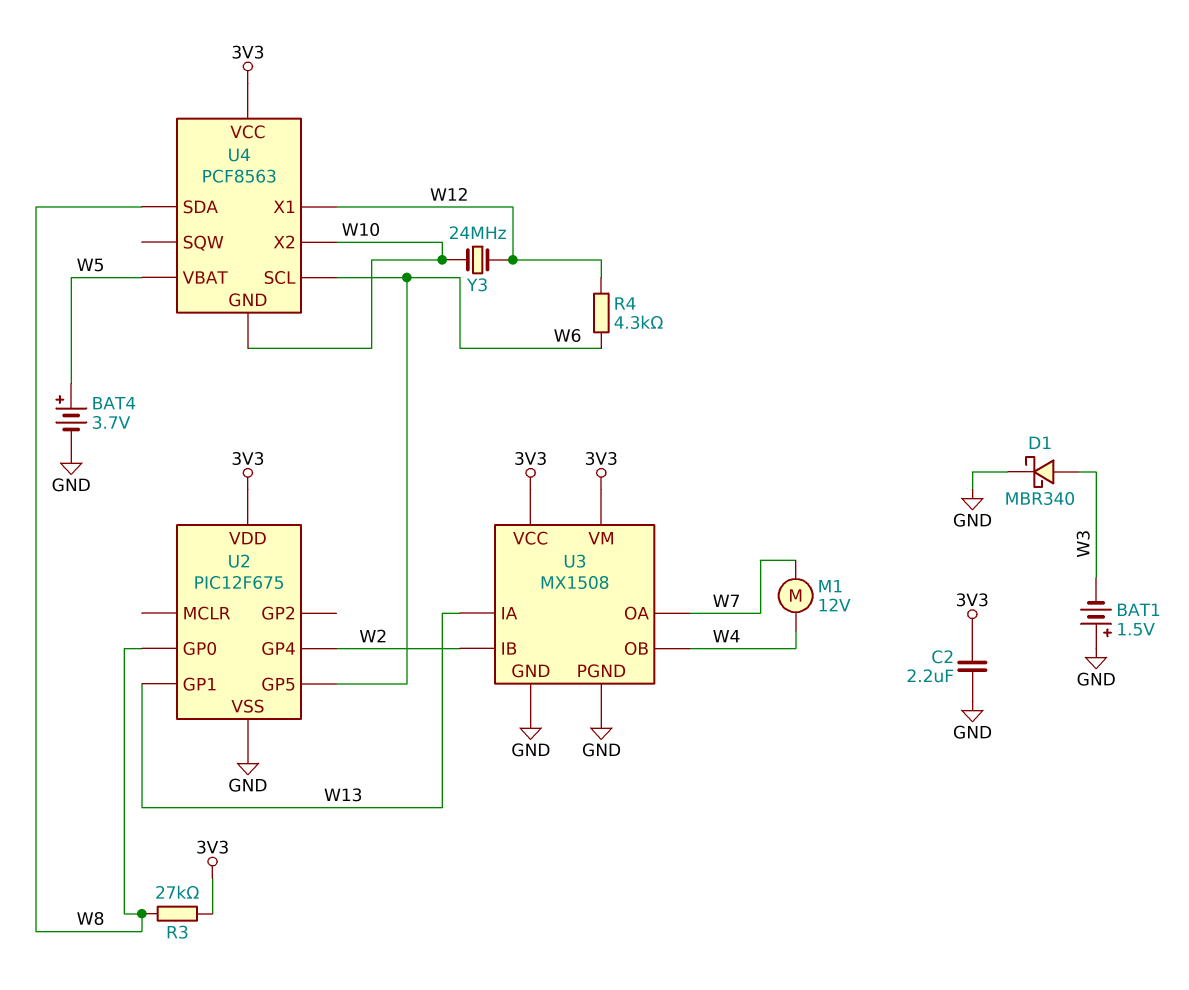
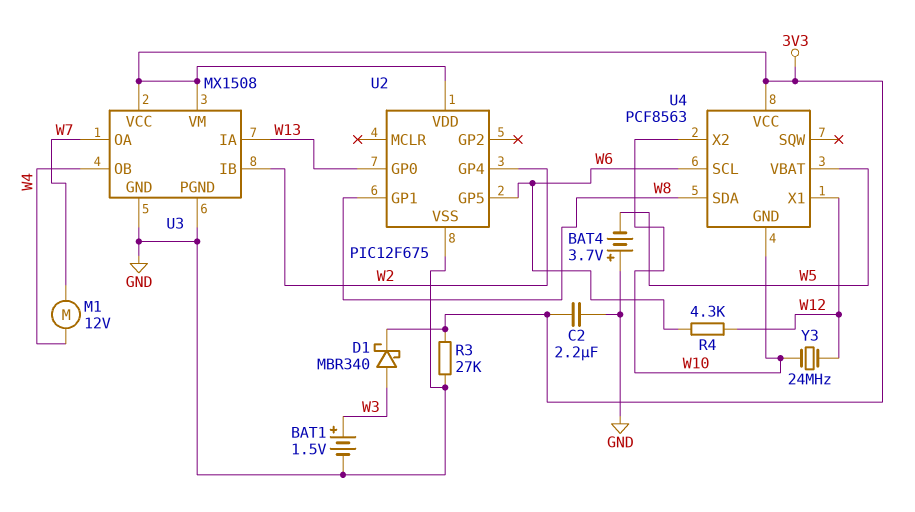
BAT1: 1.5V (plus GND, minus W3) -> 1.5V (plus W3, minus GND)
BAT4: 3.7V (plus W5, minus GND) -> 3.7V (plus GND, minus W5)
D1: schottky MBR340 (A W3, K GND) -> schottky MBR340 (A W3, K 3V3)
R3: 27k (3V3, W8) -> 27k (3V3, GND)
U2 pin GP0: W8 -> W13
U2 pin GP1: W13 -> W8

